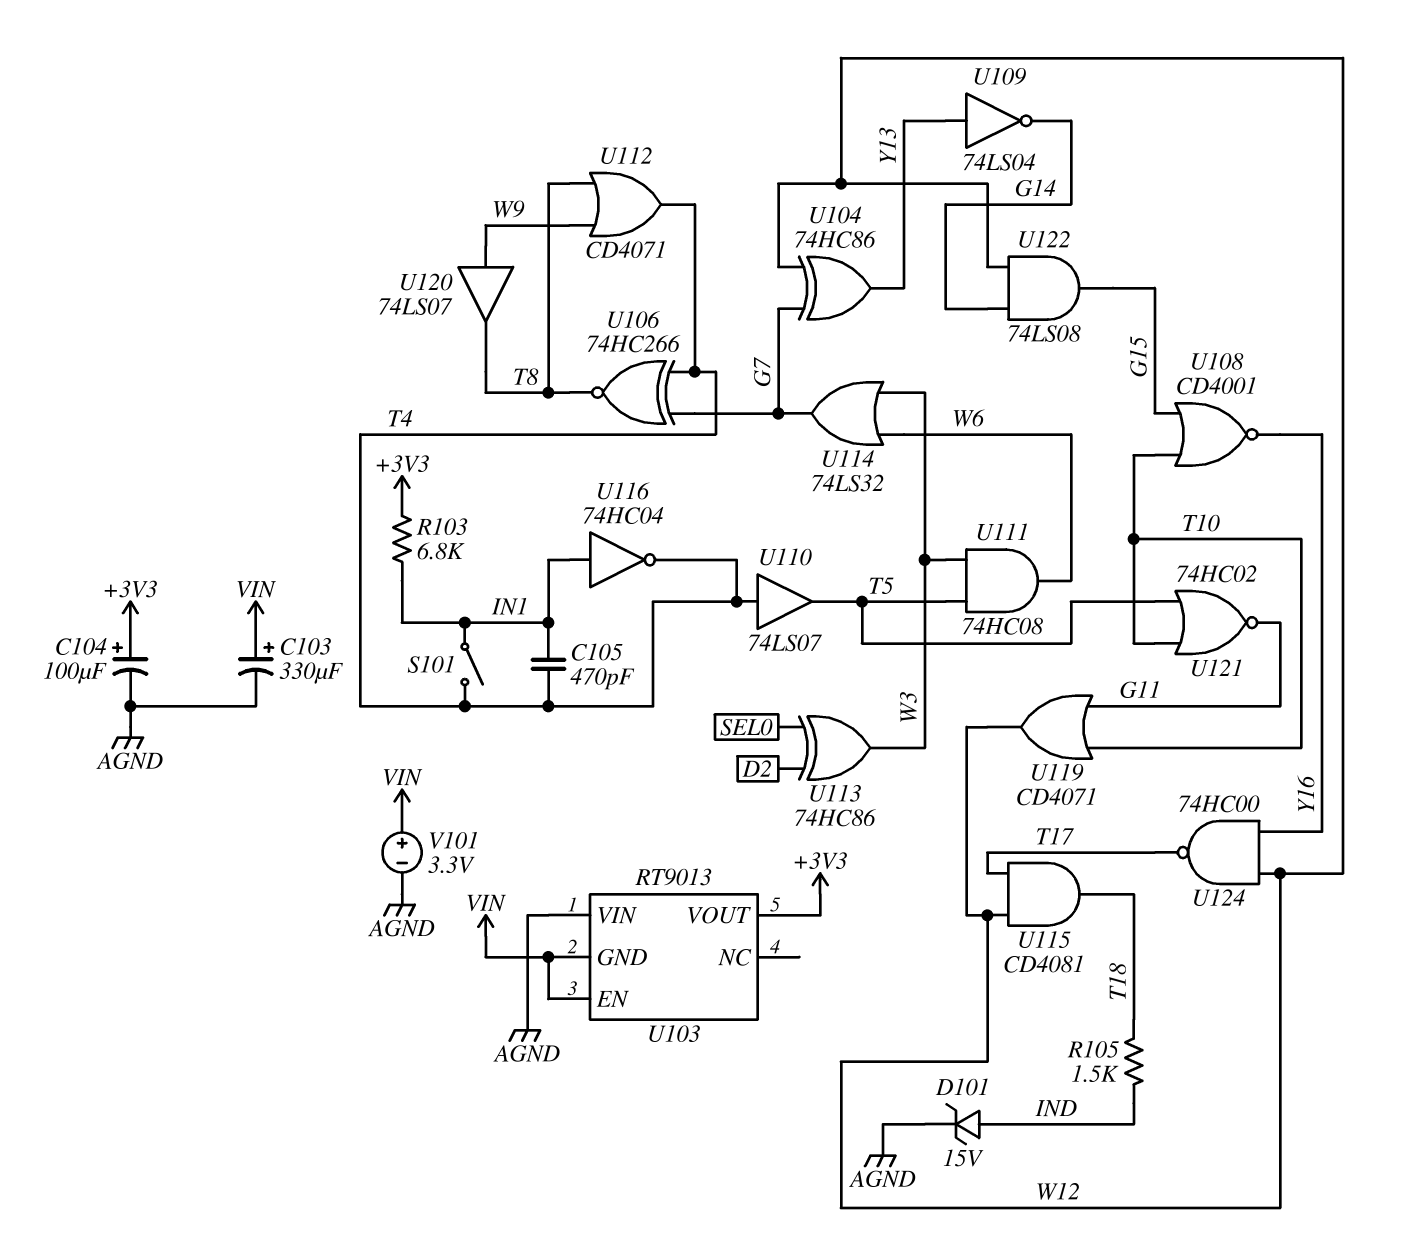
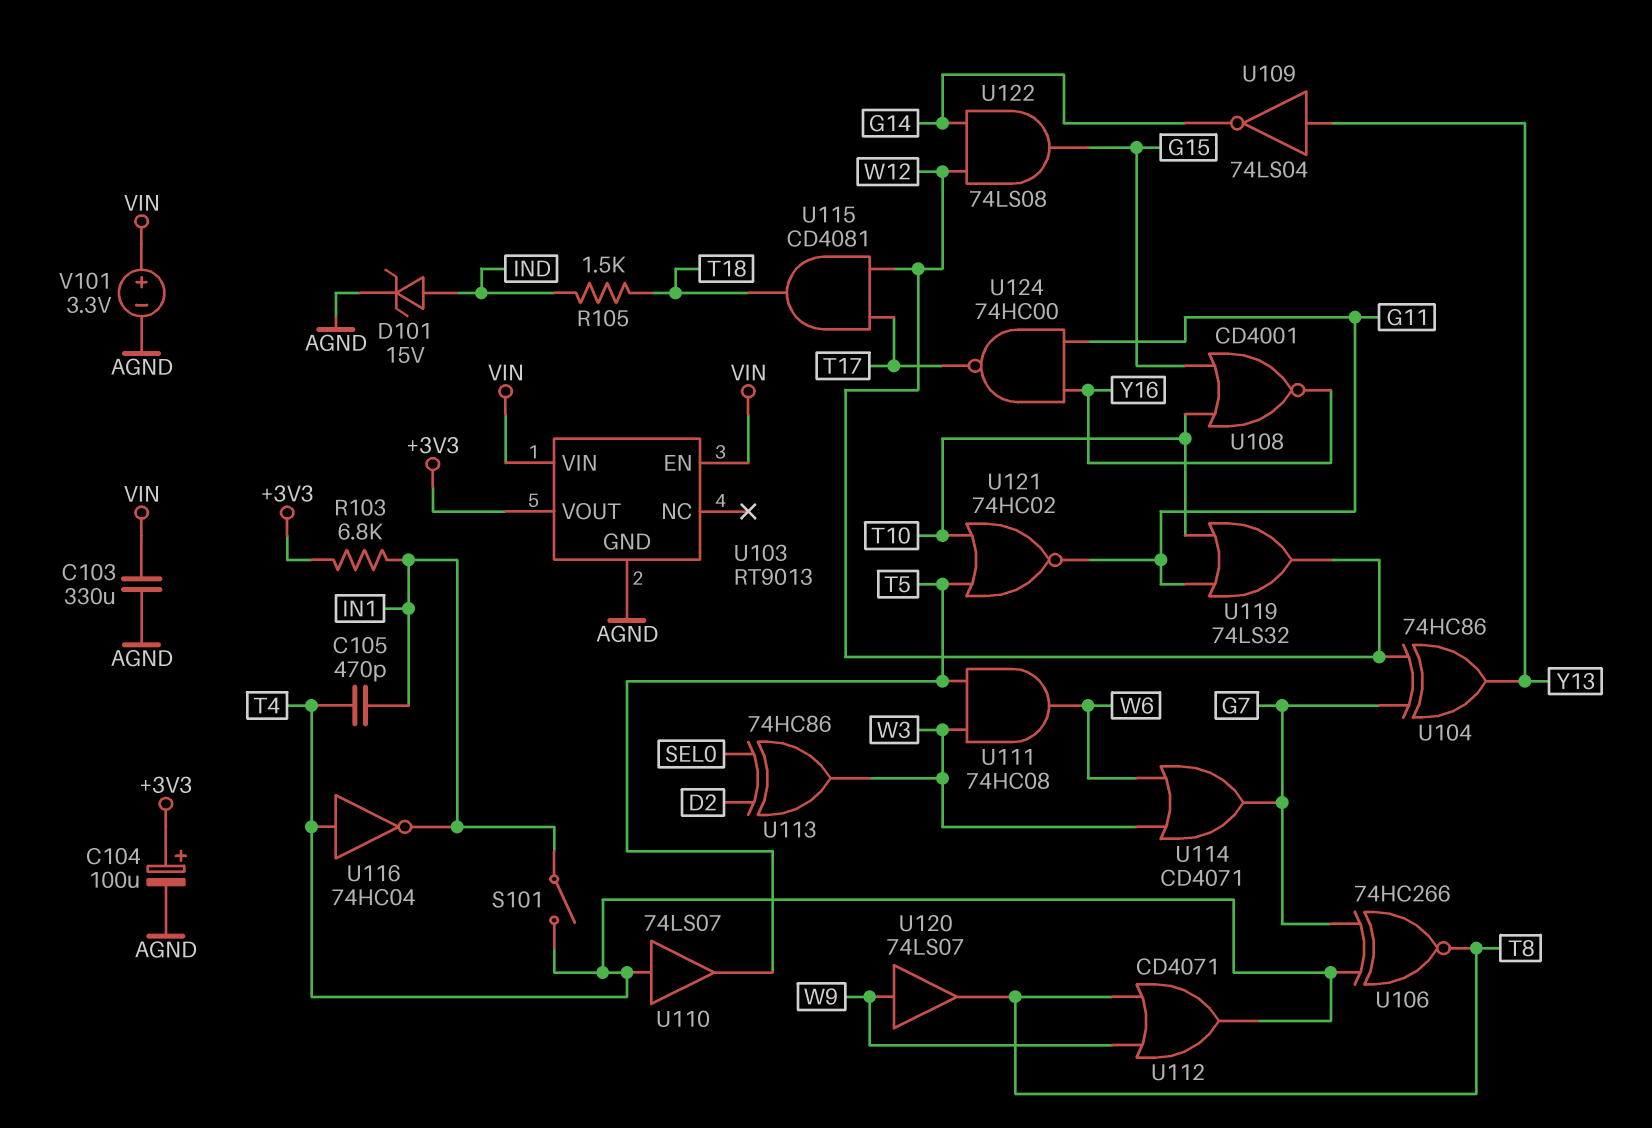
C103: 330uF (plus VIN, minus AGND) -> 330uF (AGND, VIN)
U103 pin GND: VIN -> AGND
U103 pin VIN: AGND -> VIN
U114: OR 74LS32 (in W3, in W6, out G7) -> OR CD4071 (in W3, in W6, out G7)
U116: NOT 74HC04 (in IN1, out T4) -> NOT 74HC04 (in T4, out IN1)
U119: OR CD4071 (in G11, in T10, out W12) -> OR 74LS32 (in G11, in T10, out W12)
U124: NAND 74HC00 (in W12, in Y16, out T17) -> NAND 74HC00 (in G11, in Y16, out T17)

